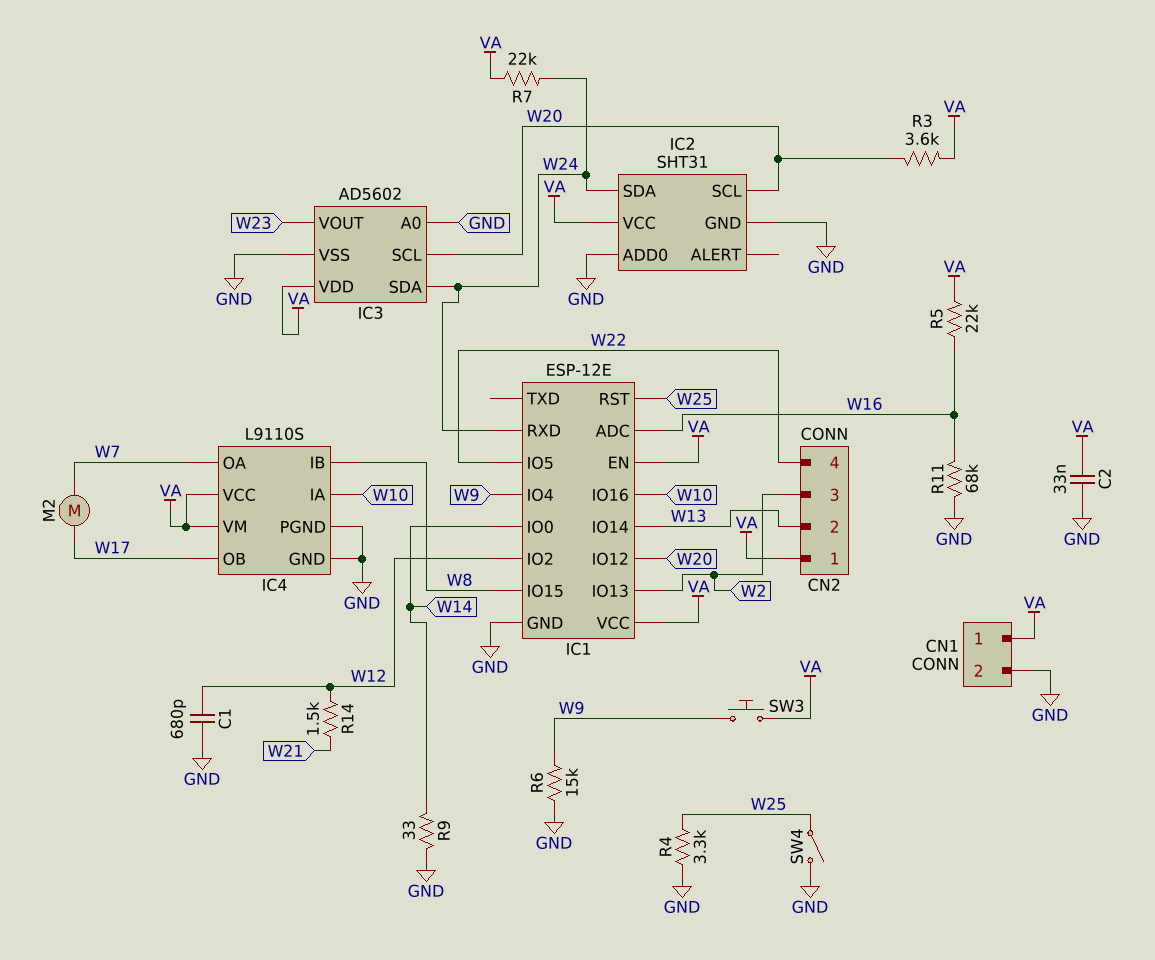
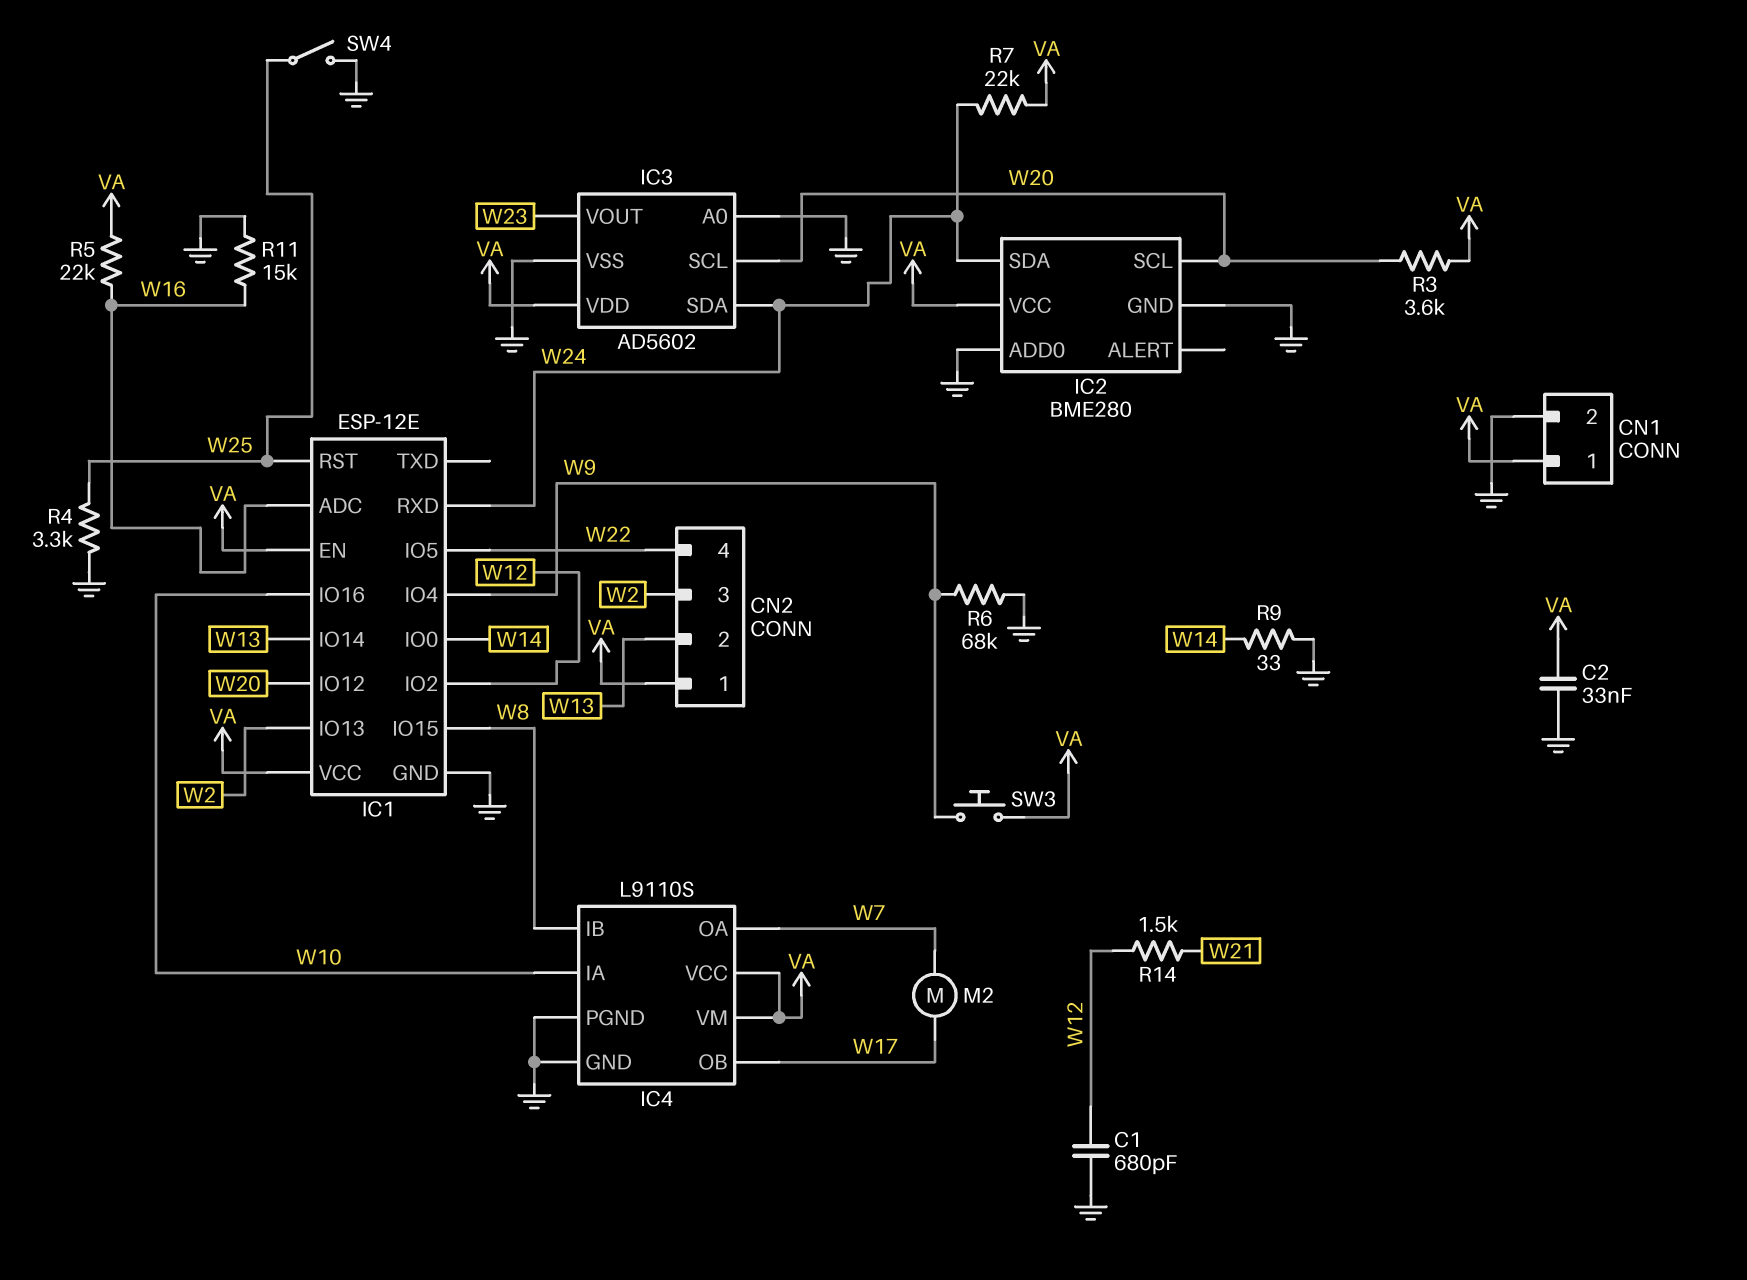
IC2: SHT31 -> BME280
R6: 15k (GND, W9) -> 68k (GND, W9)
R11: 68k (GND, W16) -> 15k (GND, W16)

